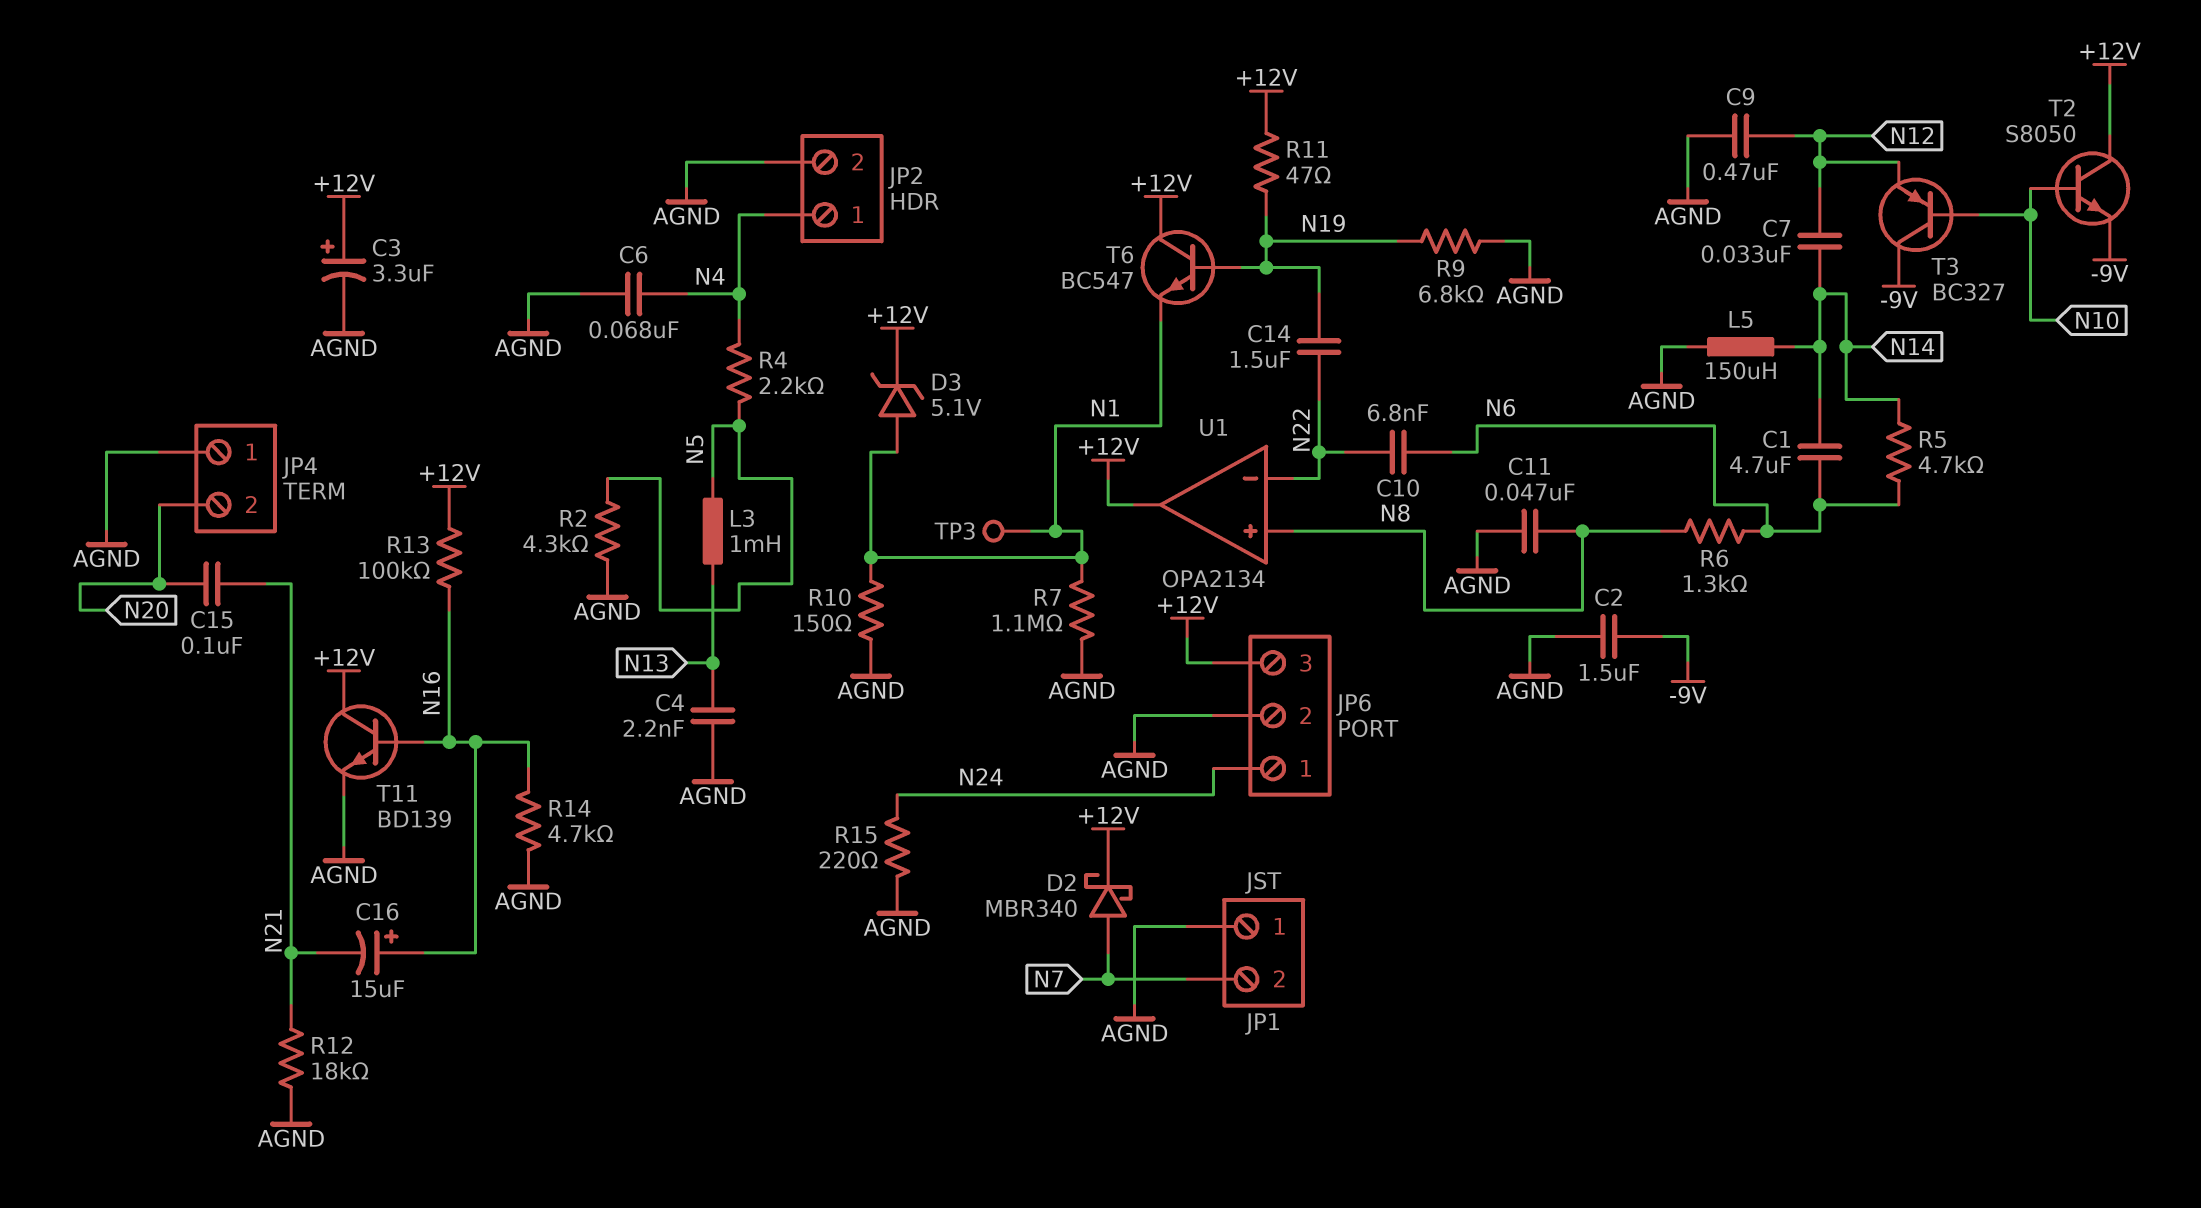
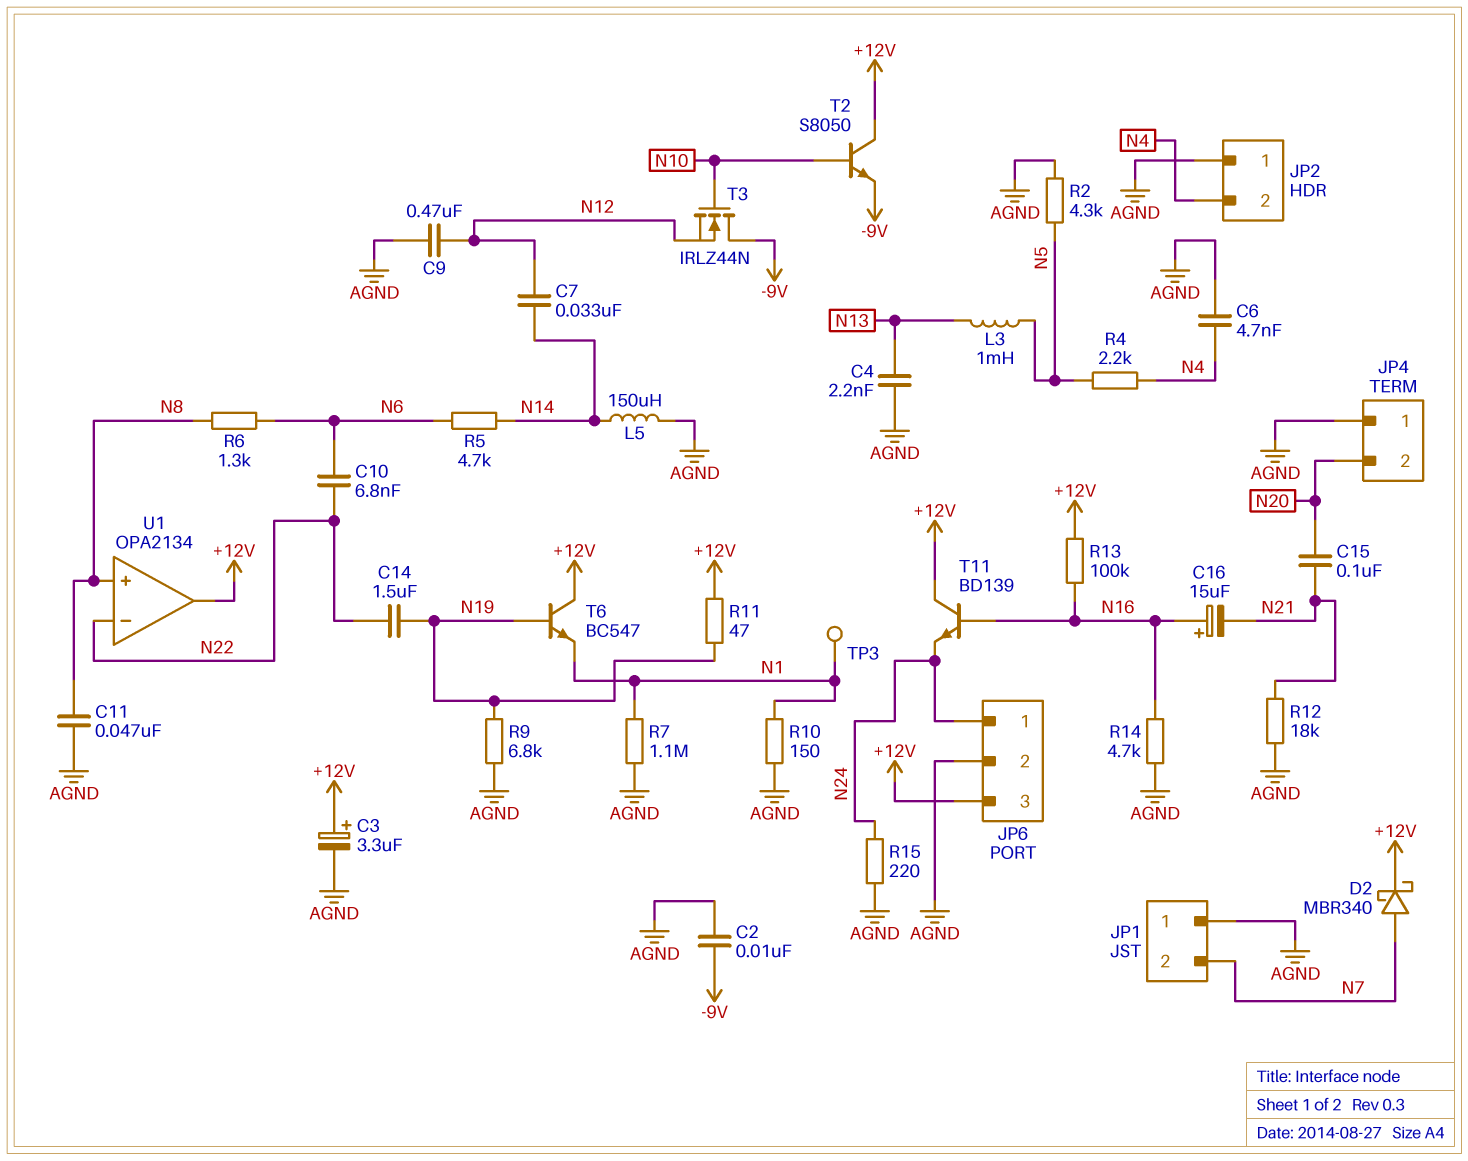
C1: 4.7uF (N6, N14) -> none
C2: 1.5uF (-9V, AGND) -> 10nF (-9V, AGND)
C6: 68nF (AGND, N4) -> 4.7nF (AGND, N4)
D3: zener 5.1V (A N1, K +12V) -> none
JP2 pin 1: N4 -> AGND
JP2 pin 2: AGND -> N4
T3: PNP BC327 (B N10, C -9V, E N12) -> NMOS IRLZ44N (G N10, D -9V, S N12)
T11: NPN BD139 (B N16, C +12V, E AGND) -> NPN BD139 (B N16, C +12V, E N24)

